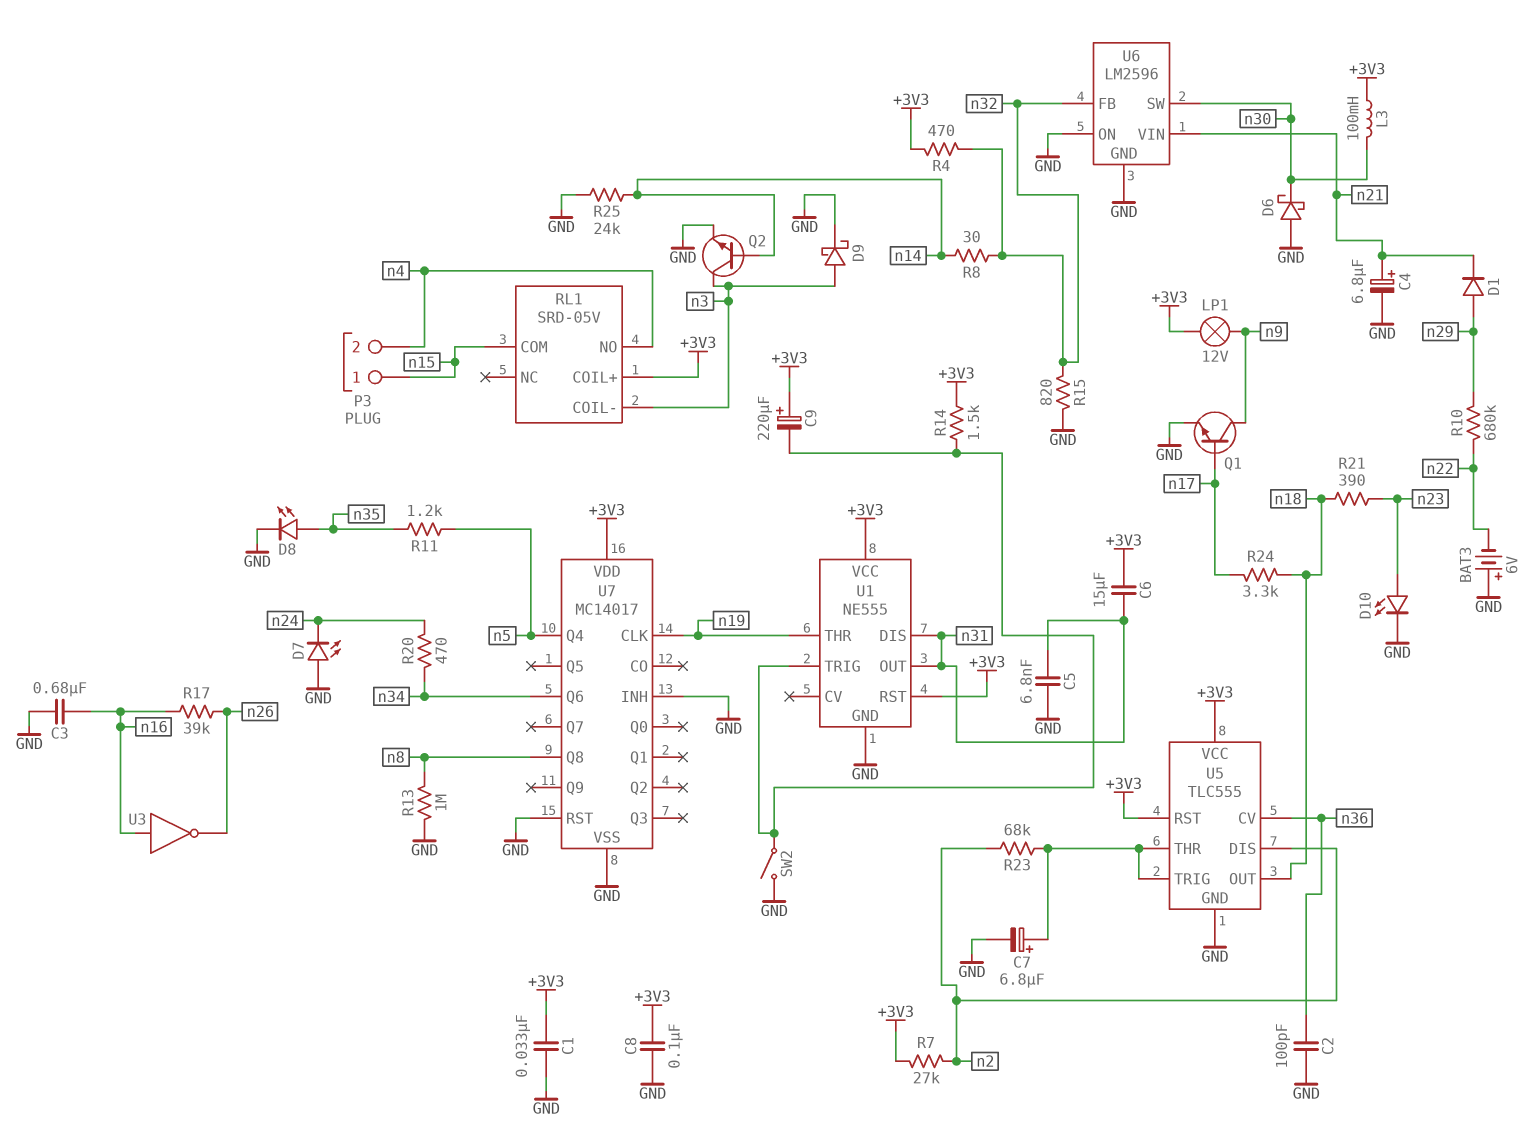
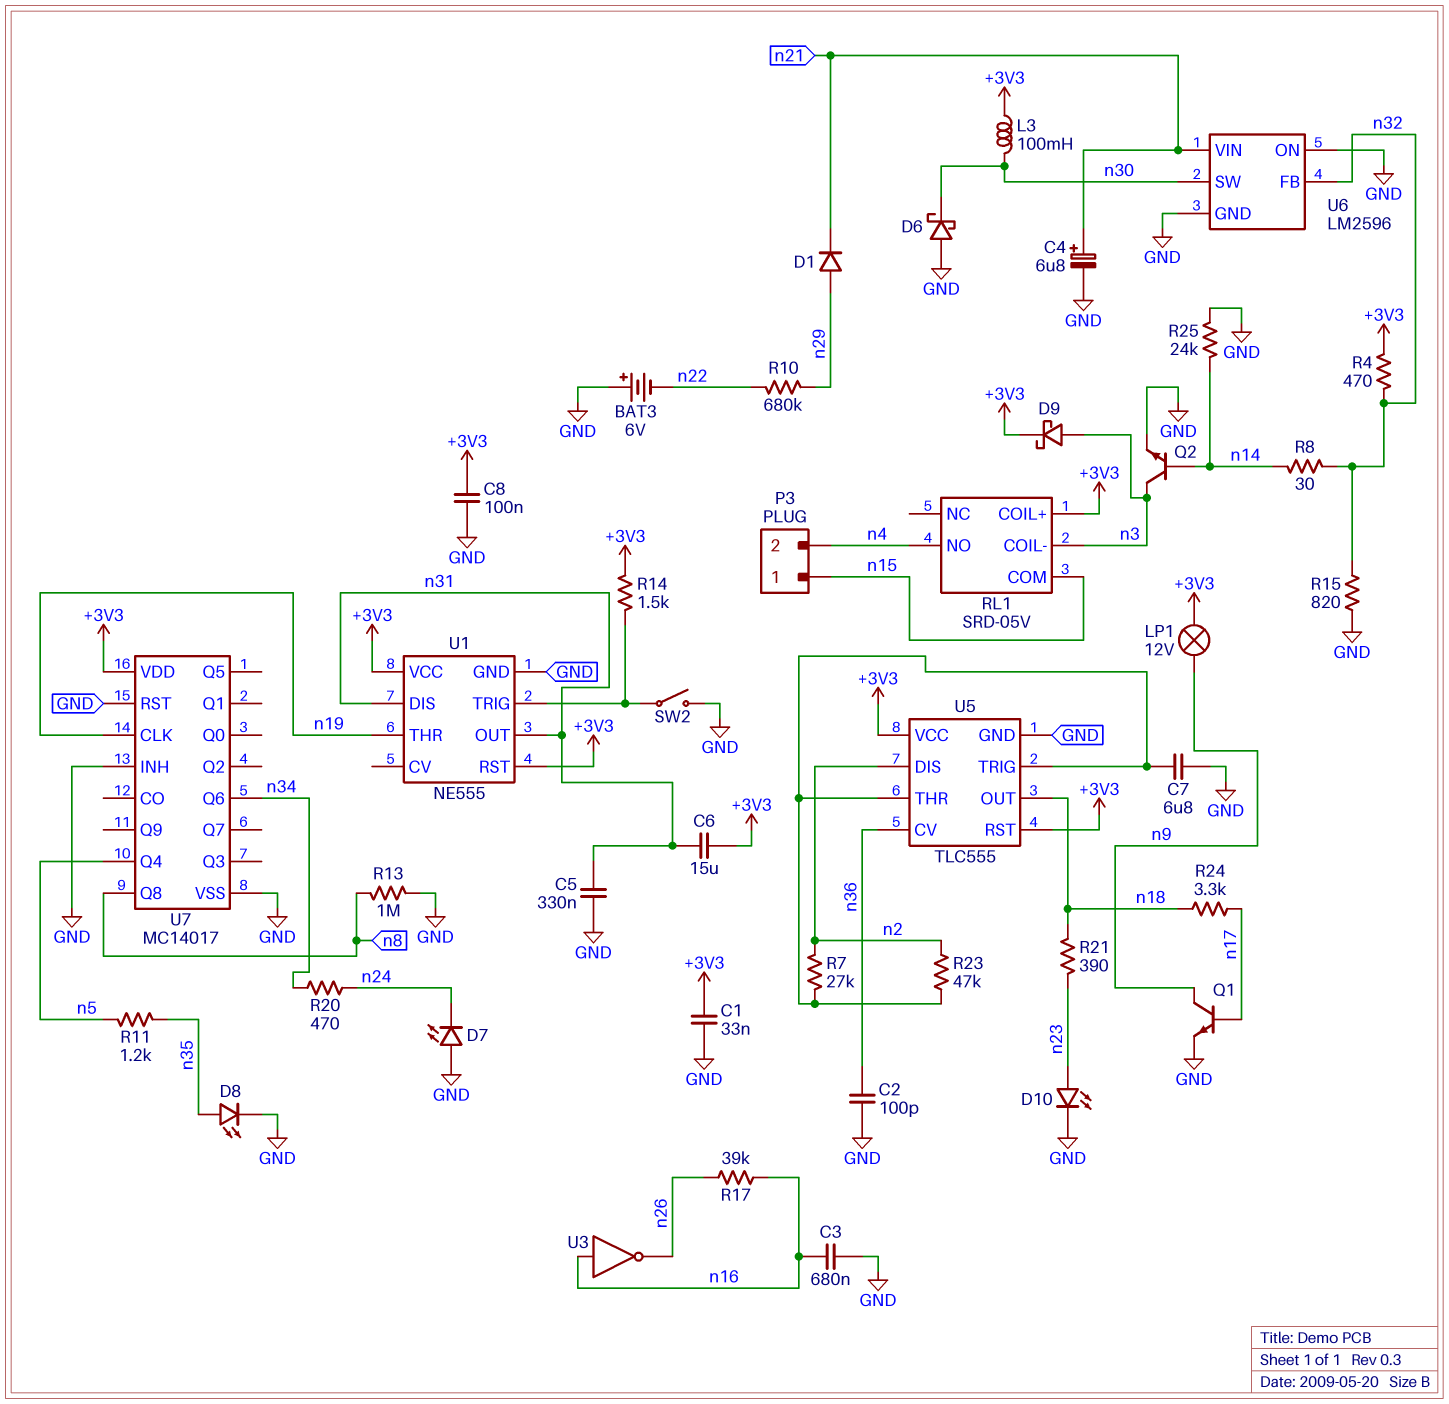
C5: 6.8nF (GND, n31) -> 330nF (GND, n31)
C7: 6.8uF (plus U5/THR, minus GND) -> 6.8uF (GND, U5/THR)
C9: 220uF (plus +3V3, minus U1/TRIG) -> none
D9: schottky (A n3, K GND) -> schottky (A n3, K +3V3)
R7: 27k (+3V3, n2) -> 27k (U5/THR, n2)
R23: 68k (U5/THR, n2) -> 47k (U5/THR, n2)

